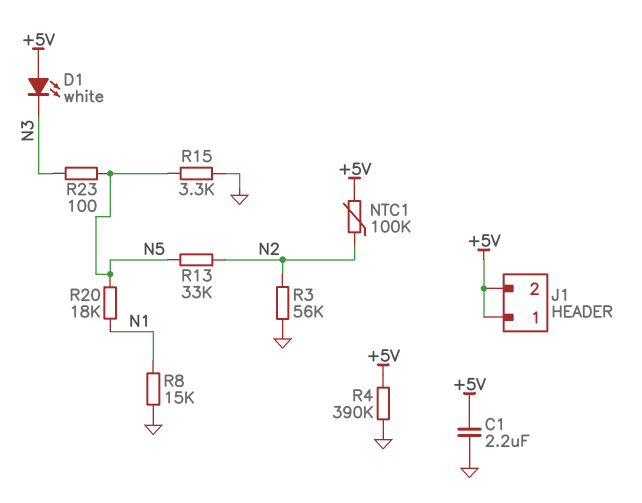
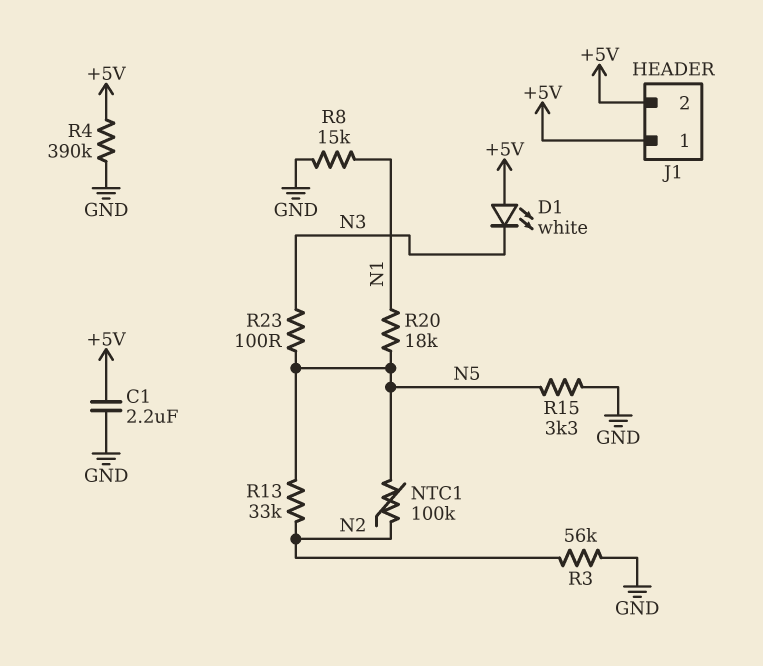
NTC1: 100k (+5V, N2) -> 100k (N2, N5)

